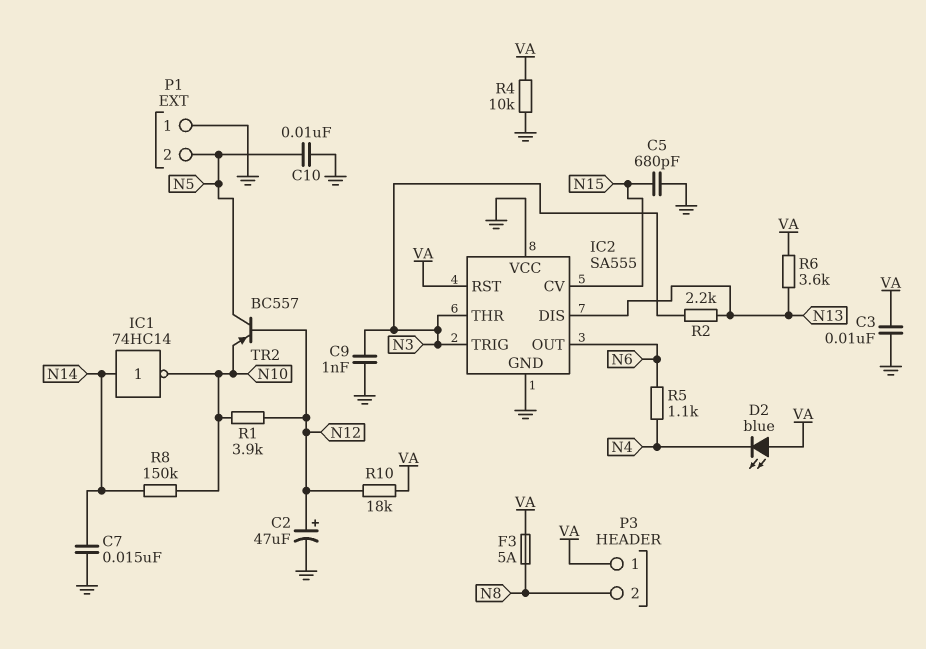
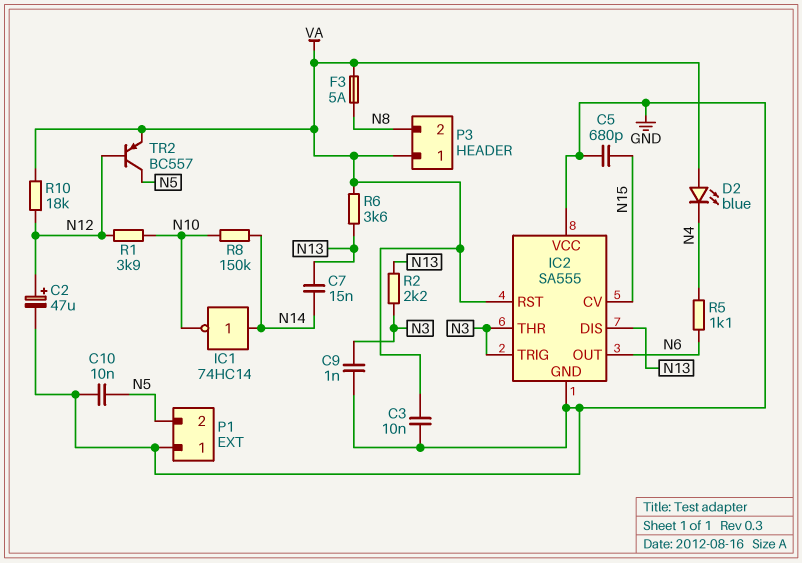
C7: 15nF (GND, N14) -> 15nF (N13, N14)
R4: 10k (GND, VA) -> none
TR2: PNP BC557 (B N12, C N5, E N10) -> PNP BC557 (B N12, C N5, E VA)

